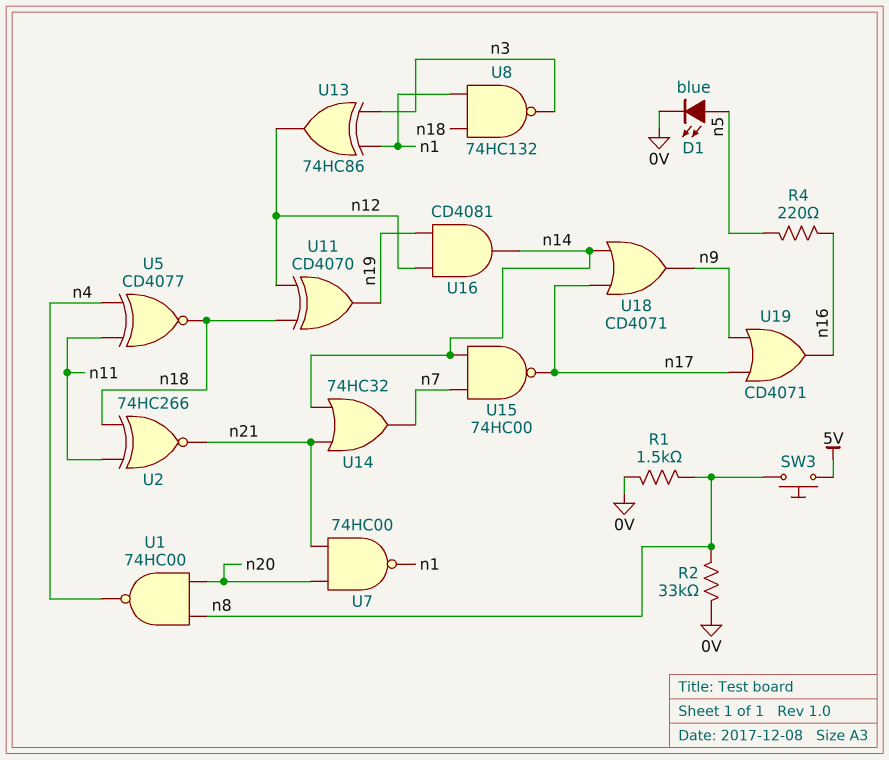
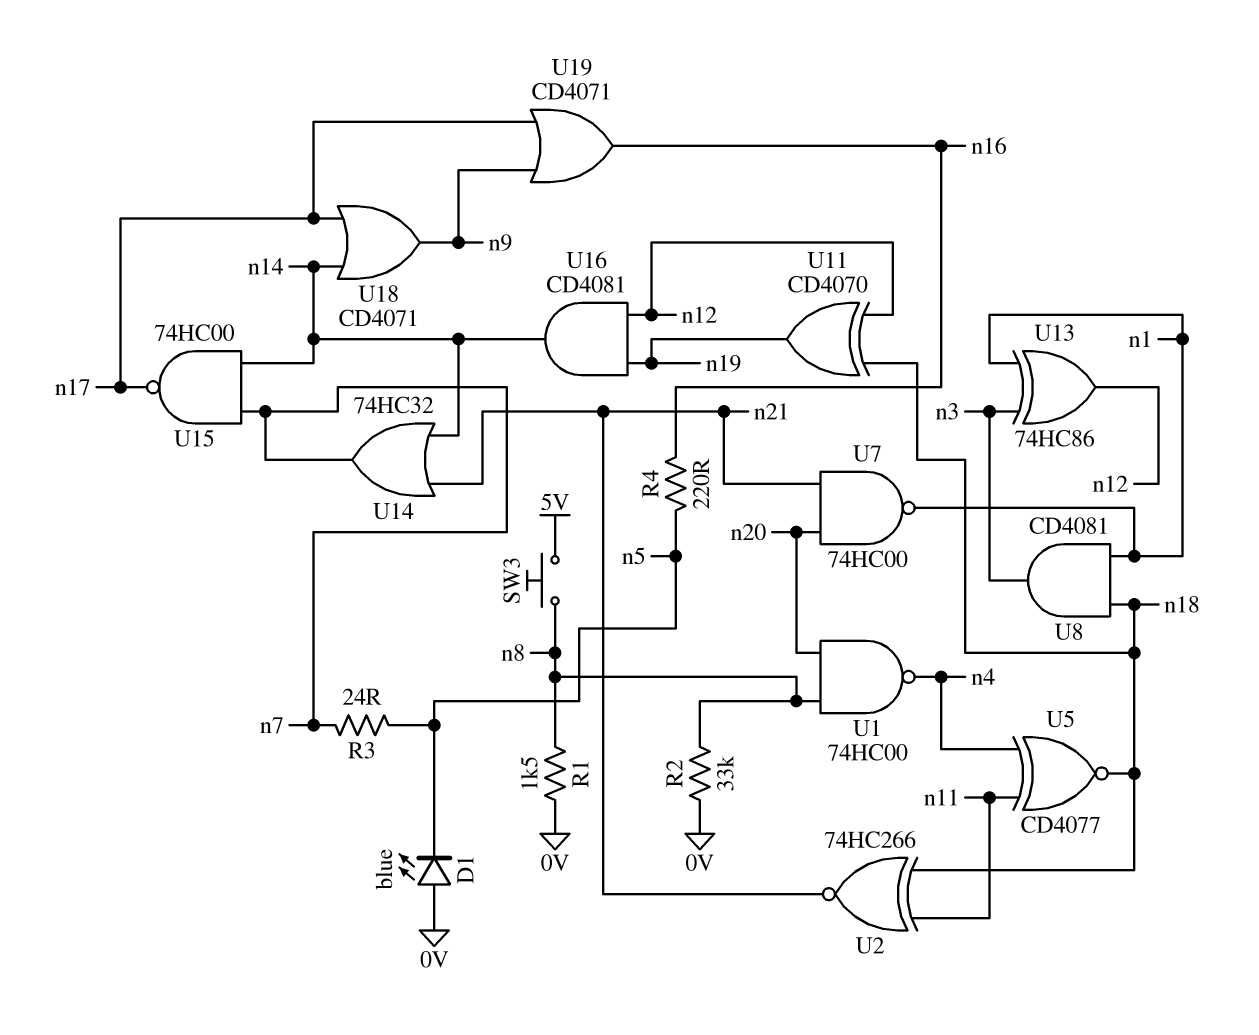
D1: LED blue (A n5, K 0V) -> LED blue (A 0V, K n5)
R3: none -> 24 (n5, n7)
U8: NAND 74HC132 (in n1, in n18, out n3) -> AND CD4081 (in n1, in n18, out n3)

